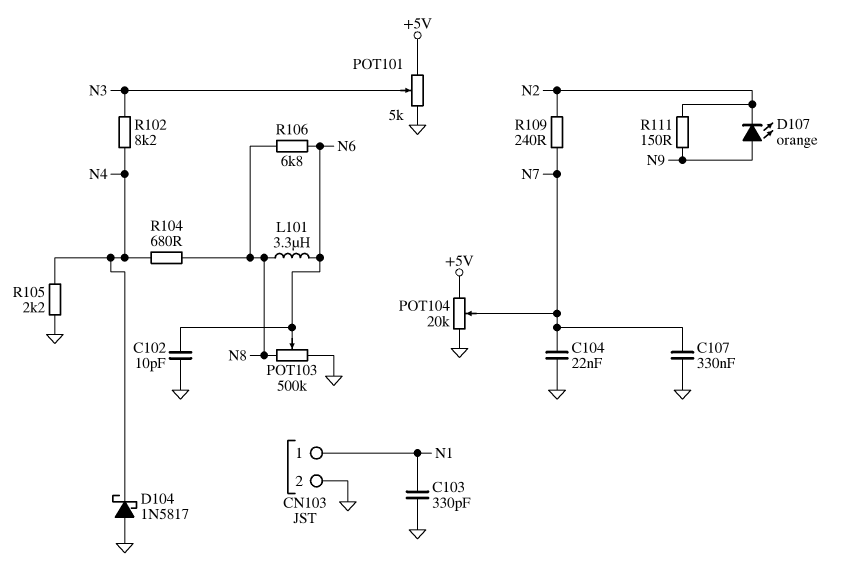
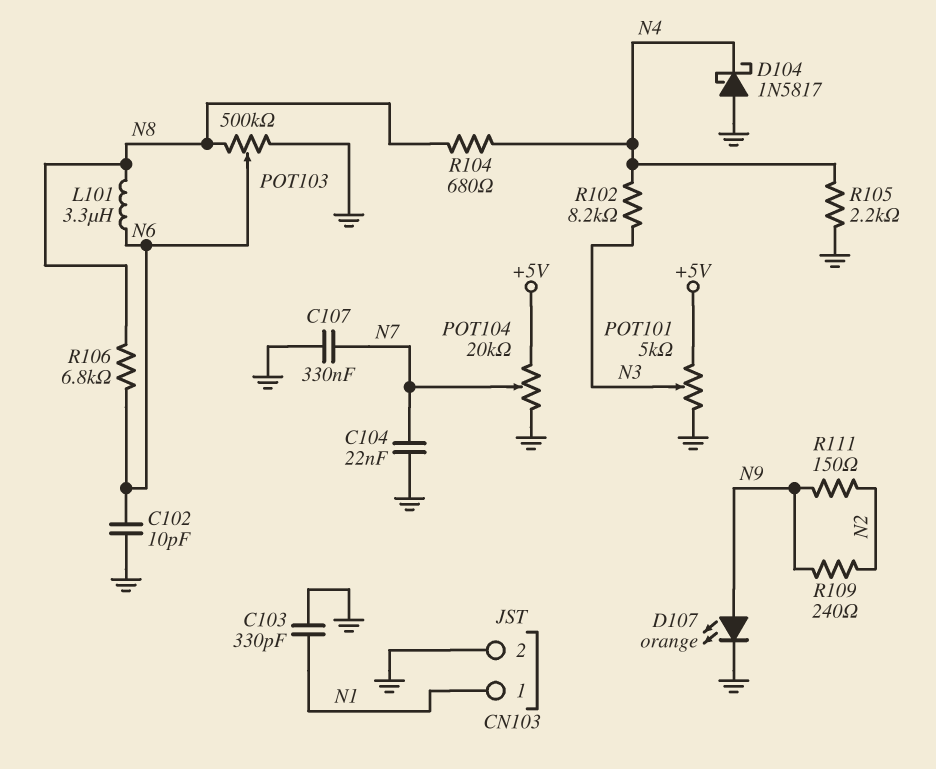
D107: LED orange (A N9, K N2) -> LED orange (A N9, K GND)
R109: 240 (N2, N7) -> 240 (N2, N9)

